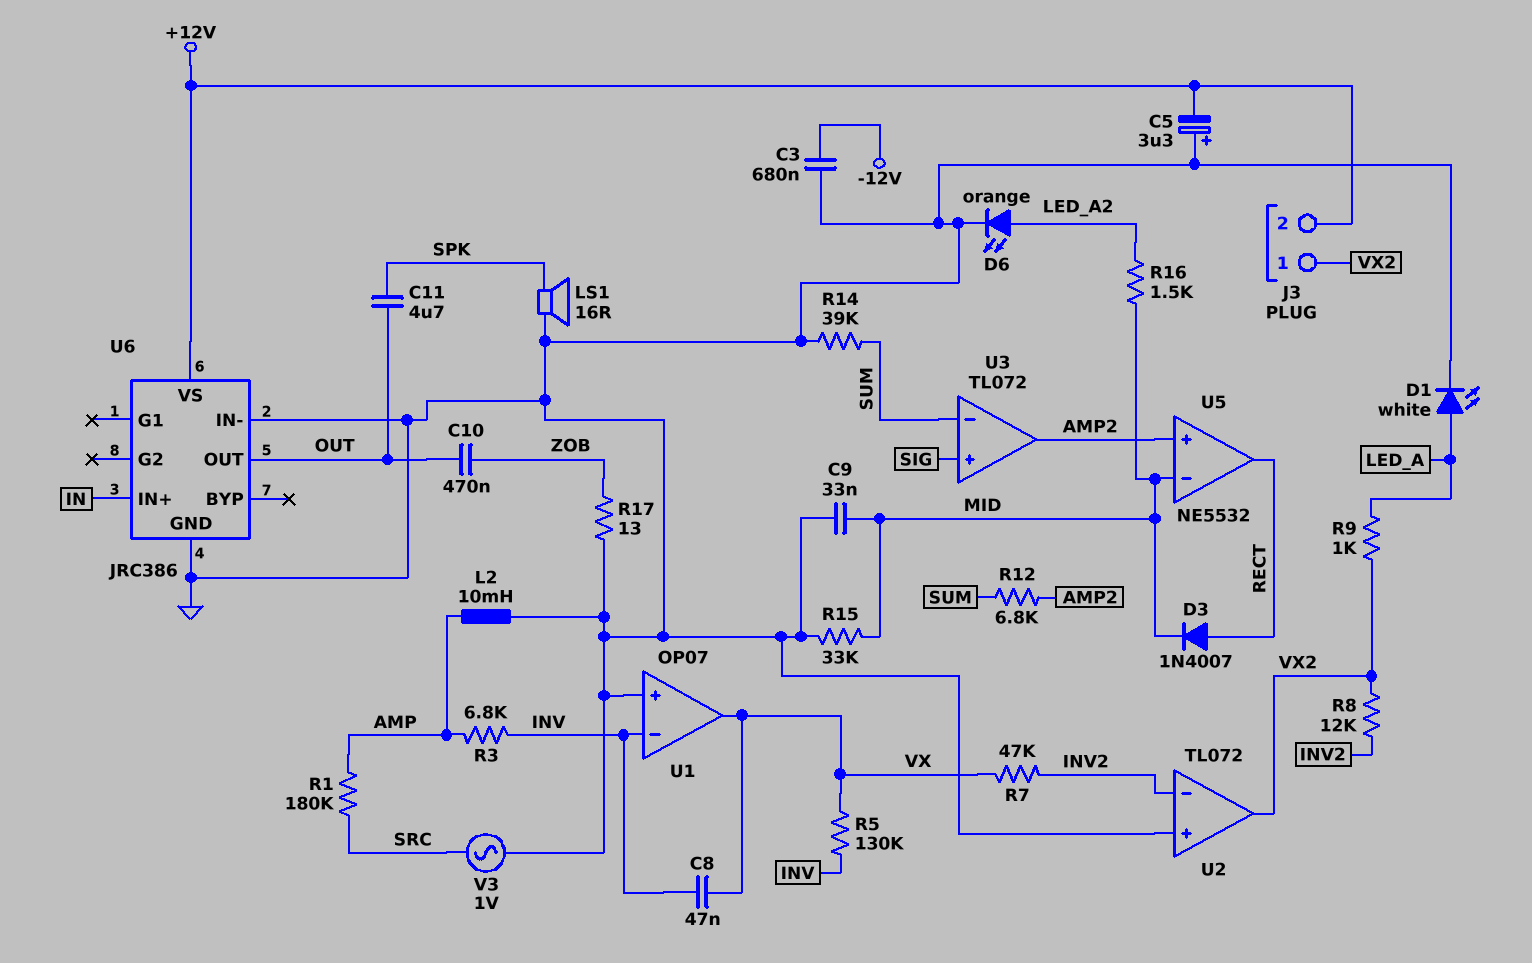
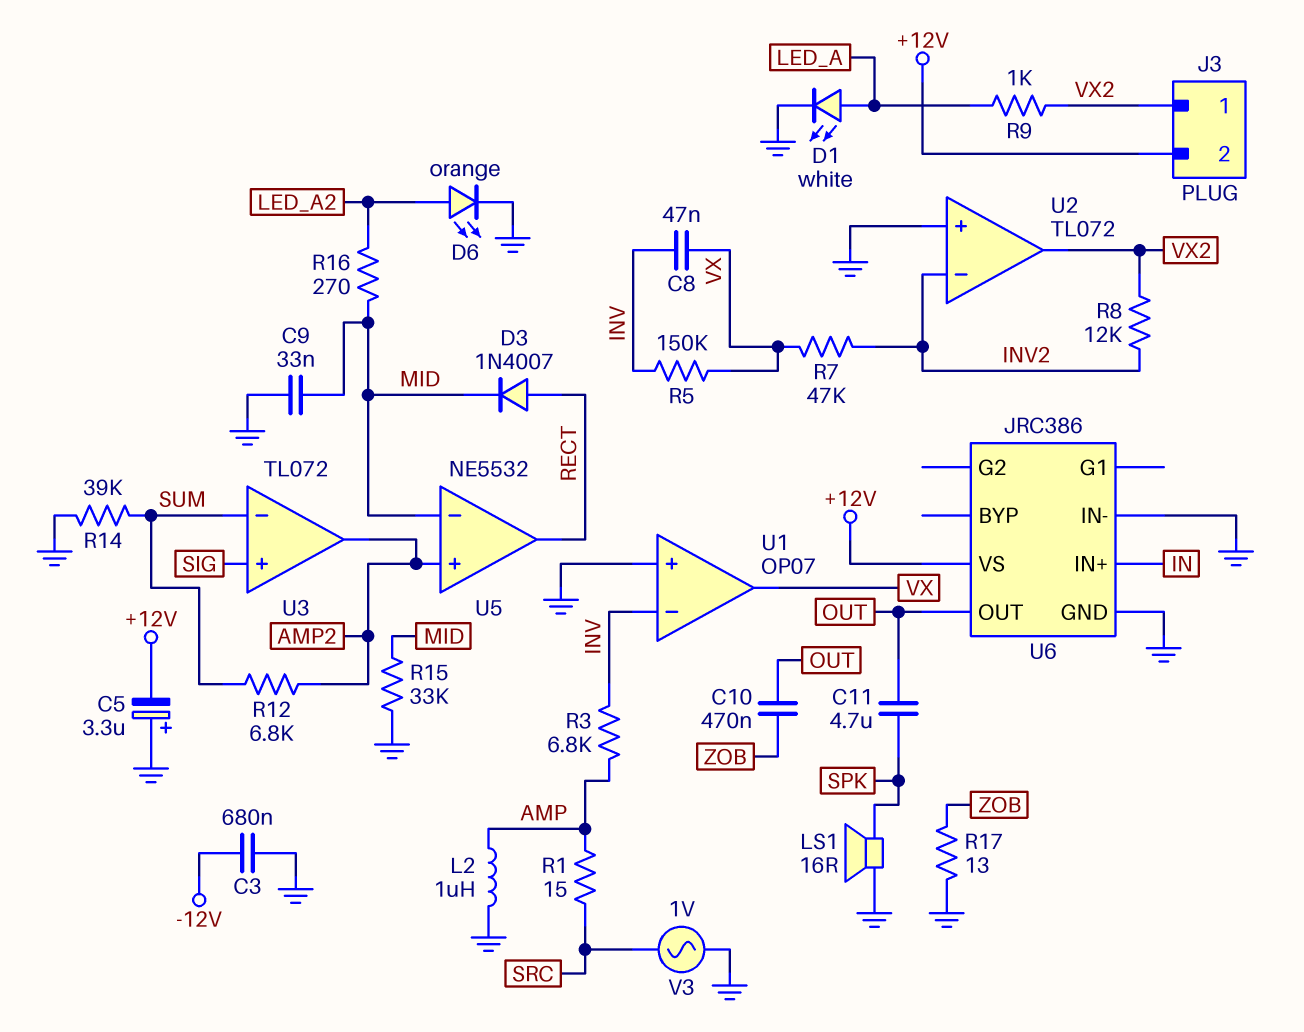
L2: 10mH (AMP, GND) -> 1uH (AMP, GND)
R1: 180k (AMP, SRC) -> 15 (AMP, SRC)
R5: 130k (INV, VX) -> 150k (INV, VX)
R16: 1.5k (LED_A2, MID) -> 270 (LED_A2, MID)

